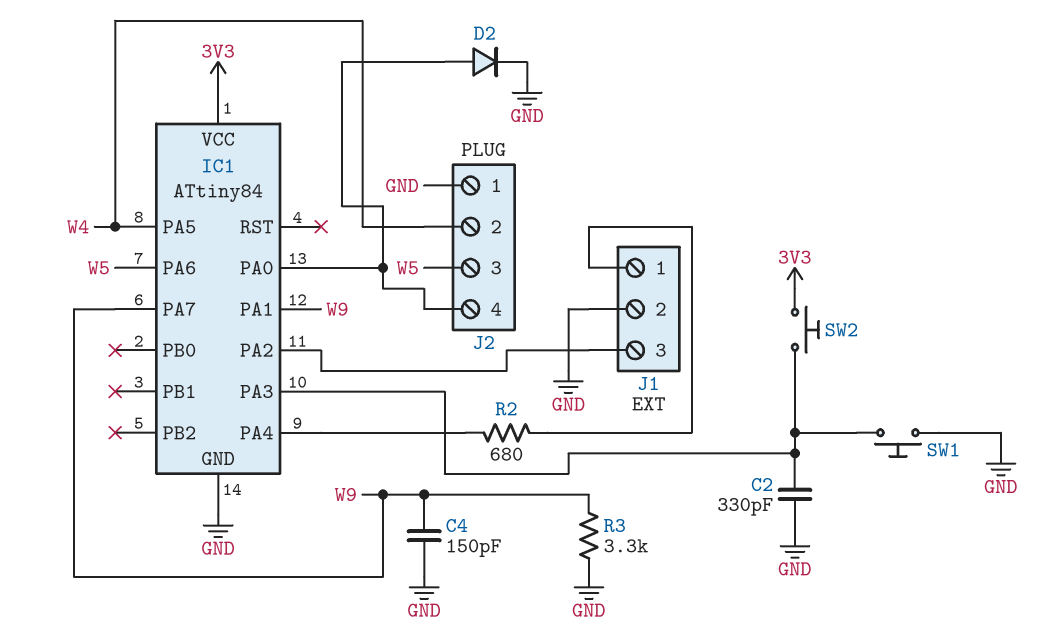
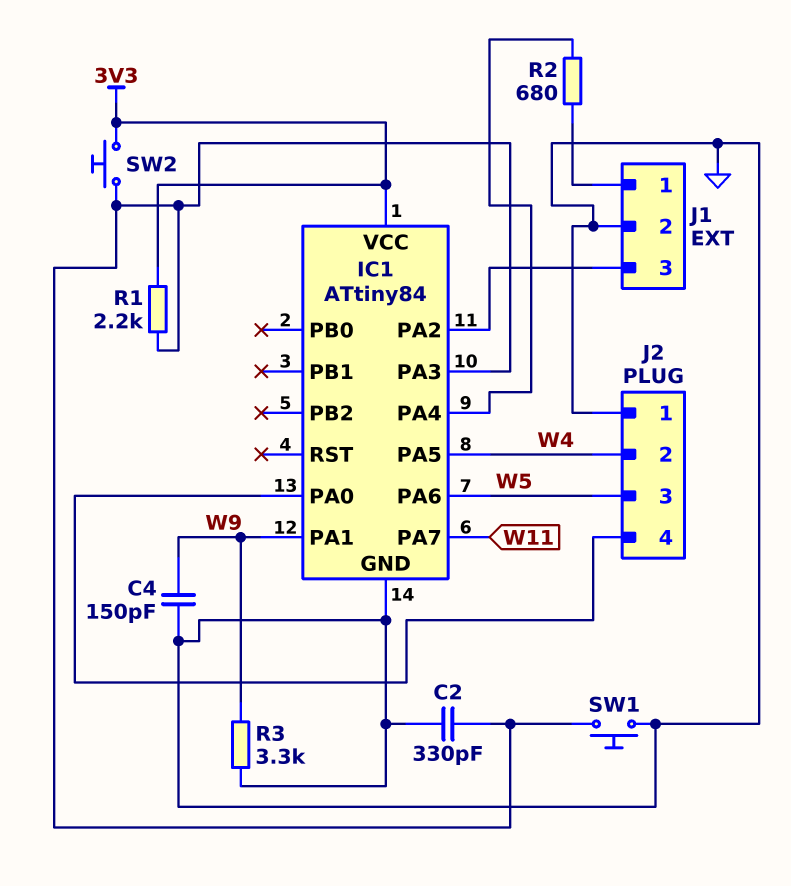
D2: diode (A IC1/PA0, K GND) -> none
IC1 pin PA7: W9 -> W11
R1: none -> 2.2k (3V3, IC1/PA3)

